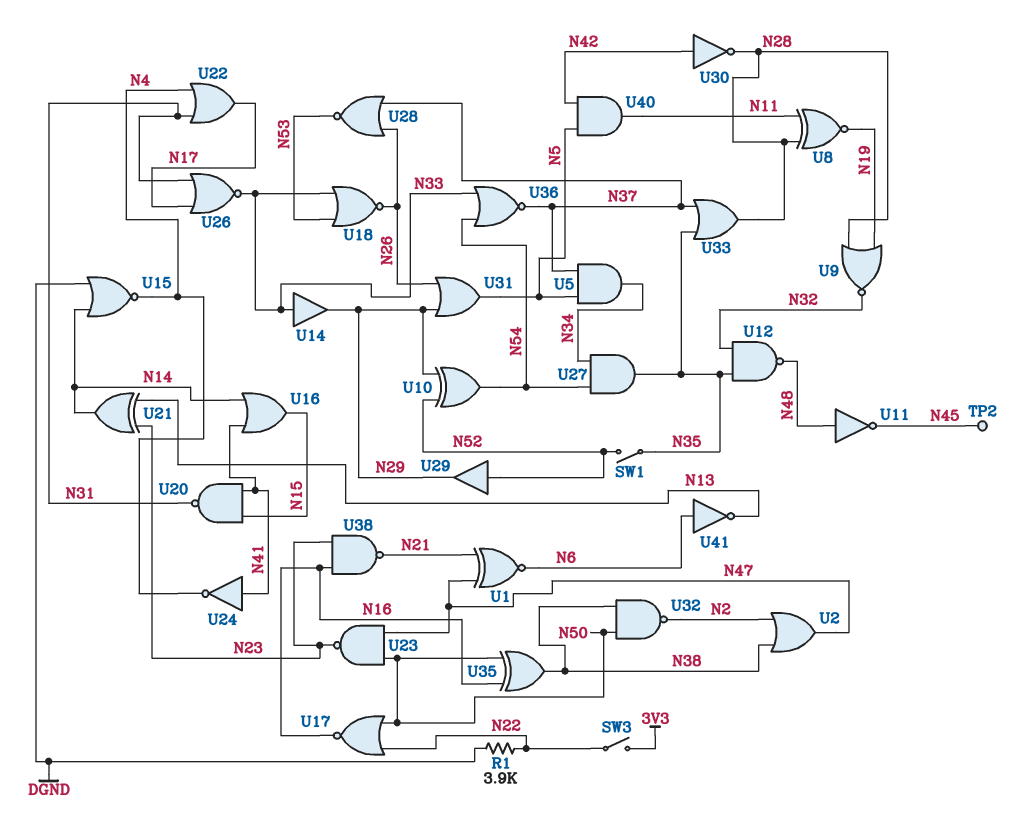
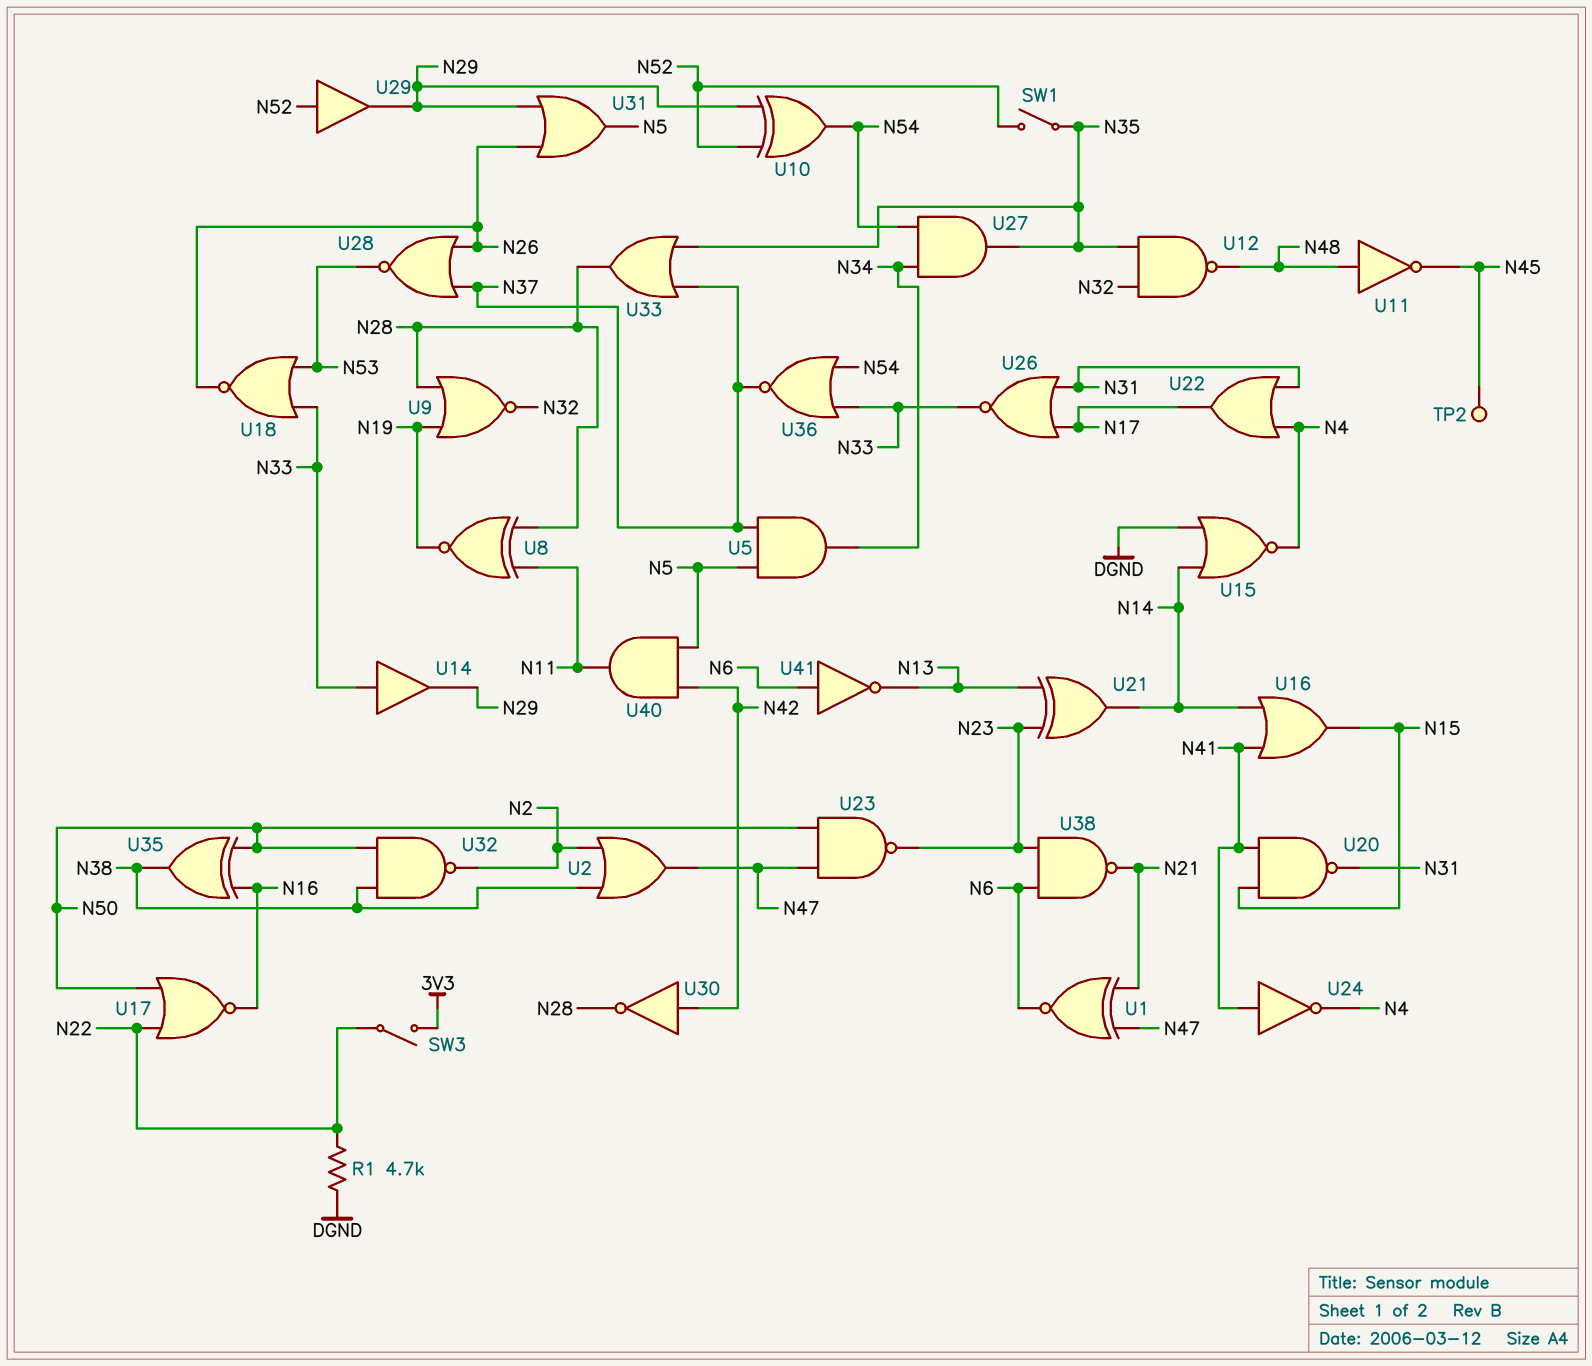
R1: 3.9k (DGND, N22) -> 4.7k (DGND, N22)
U38: NAND (in N16, in N23, out N21) -> NAND (in N6, in N23, out N21)

